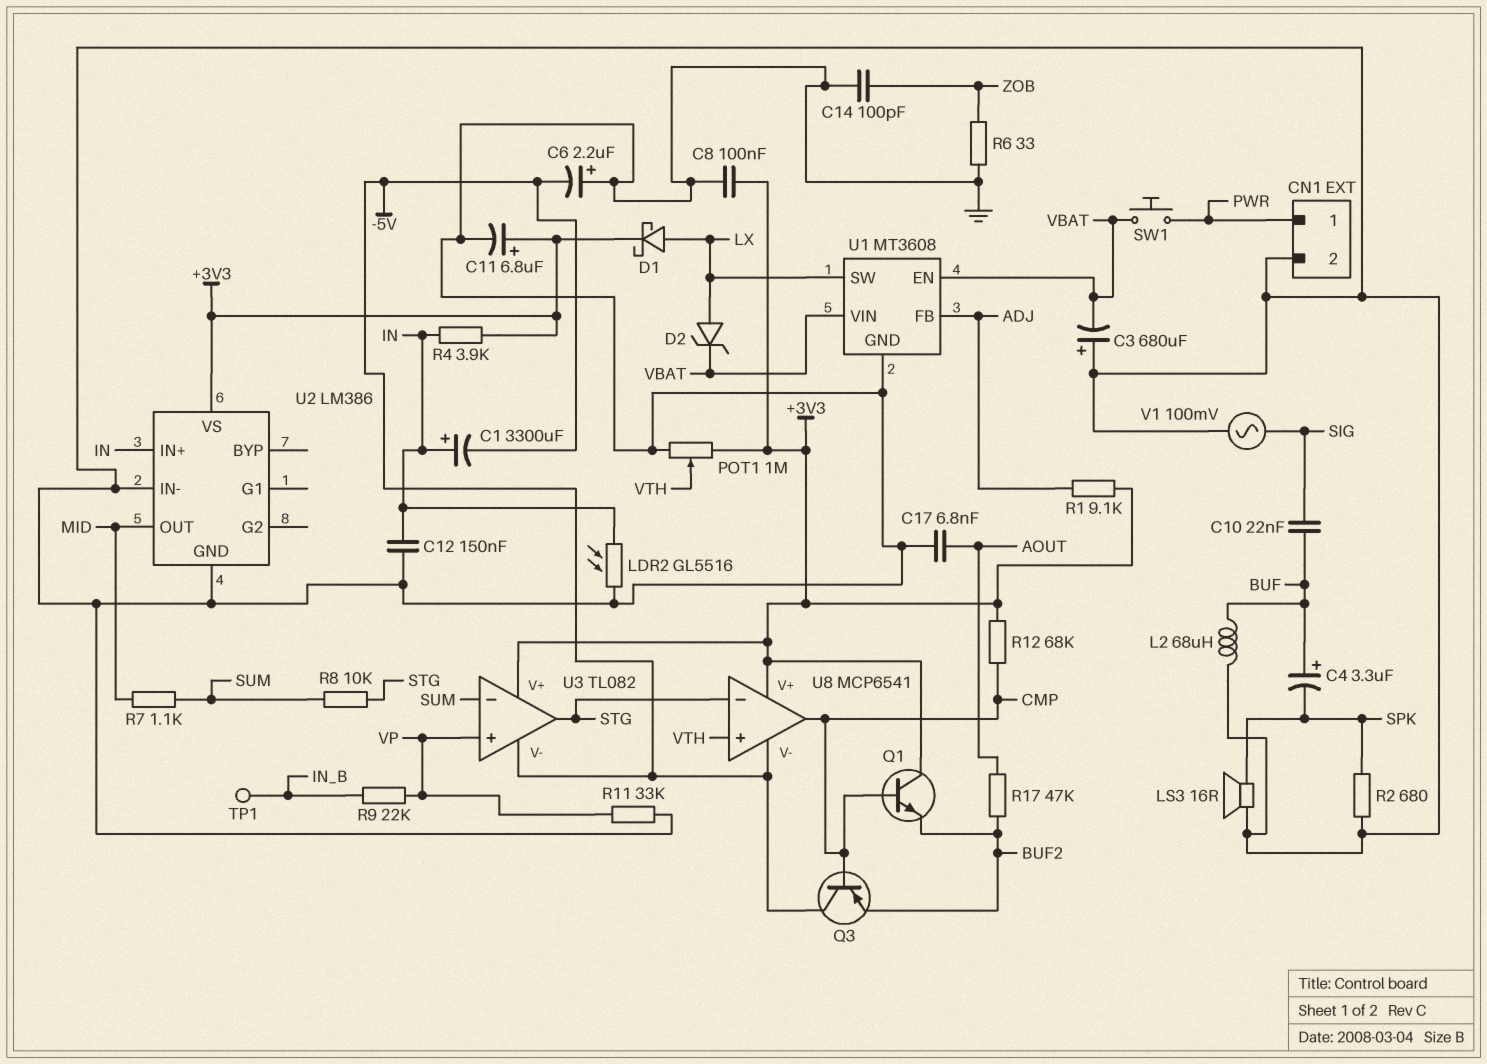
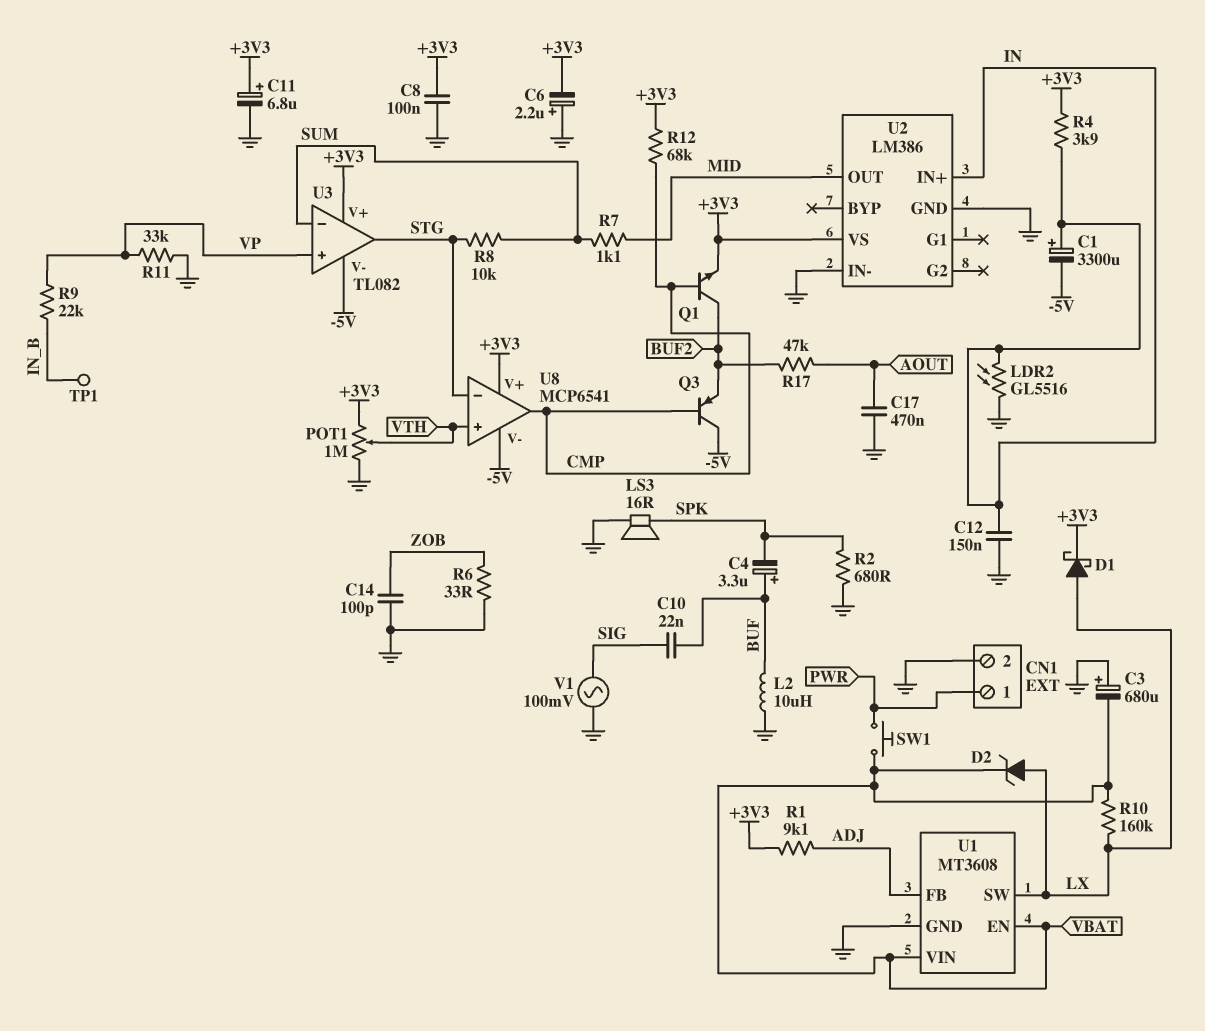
C6: 2.2uF (plus GND, minus -5V) -> 2.2uF (plus GND, minus +3V3)
C17: 6.8nF (AOUT, GND) -> 470nF (AOUT, GND)
L2: 68uH (BUF, GND) -> 10uH (BUF, GND)
Q1: NPN (B CMP, C +3V3, E BUF2) -> NPN (B CMP, C BUF2, E +3V3)
R10: none -> 160k (LX, VBAT)

